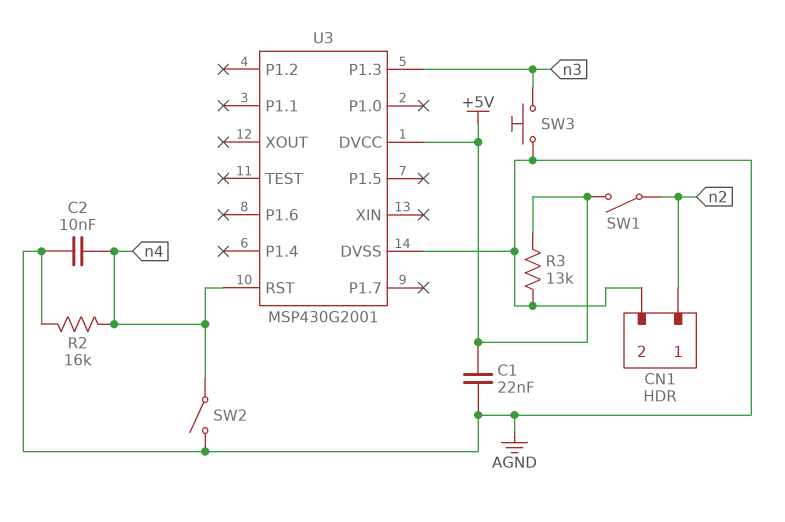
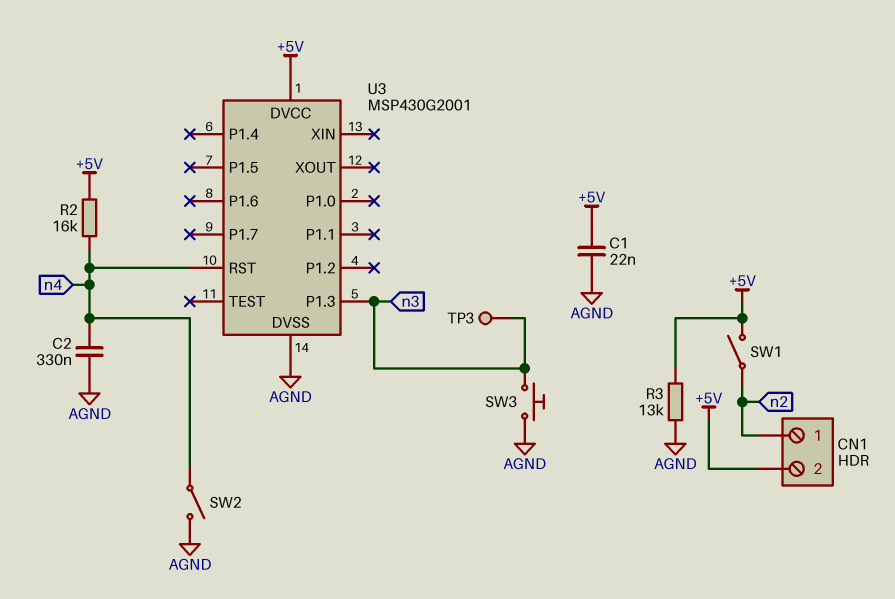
C2: 10nF (AGND, n4) -> 330nF (AGND, n4)
CN1 pin 2: AGND -> +5V
R2: 16k (AGND, n4) -> 16k (+5V, n4)
TP3: none -> test point (n3)

